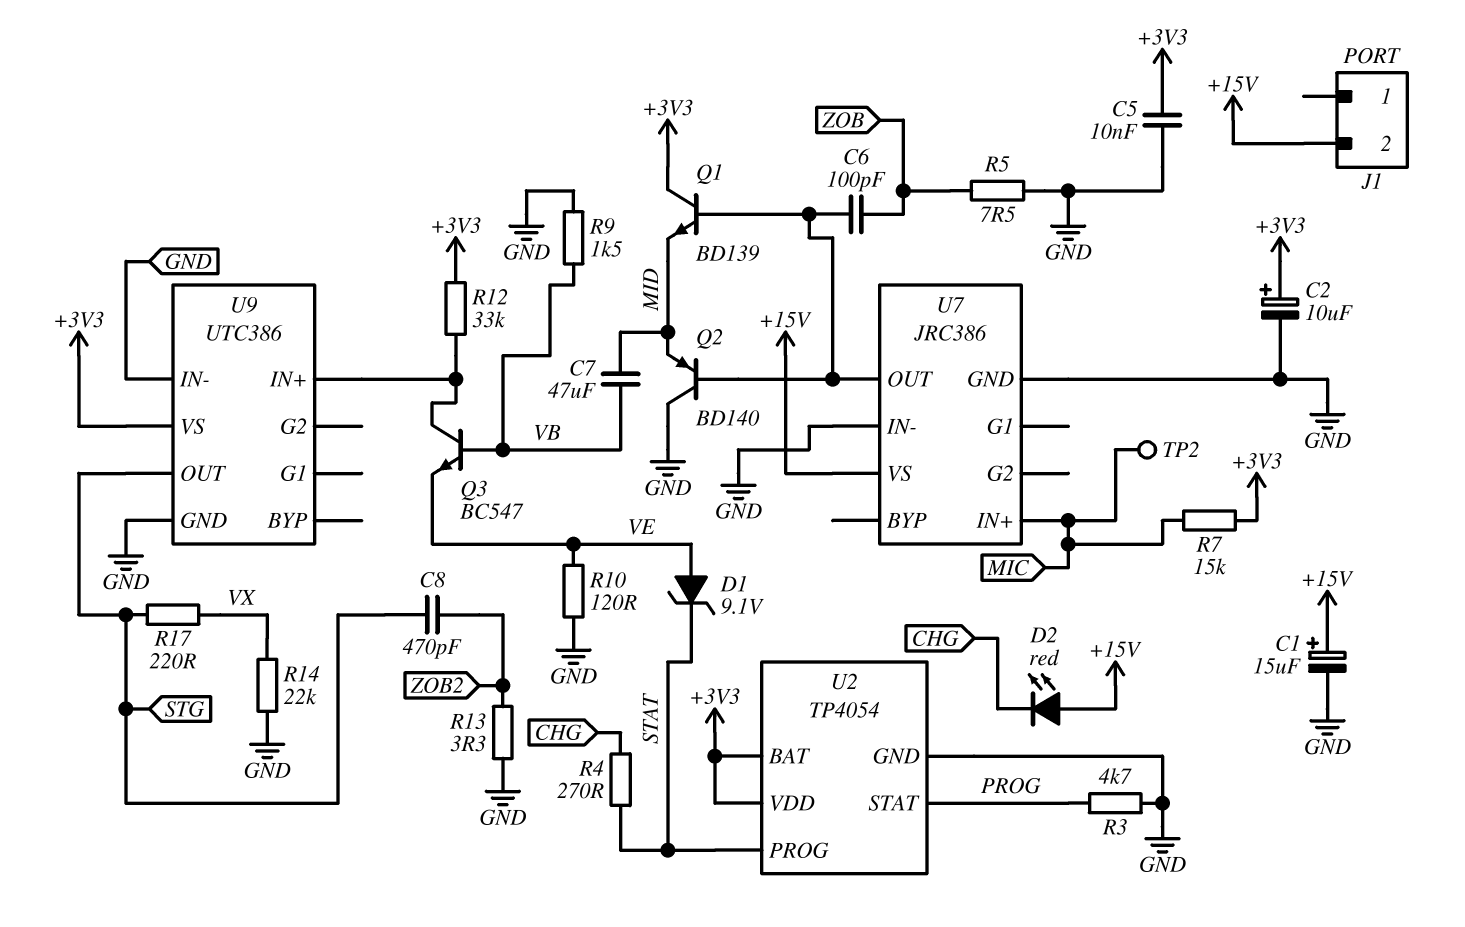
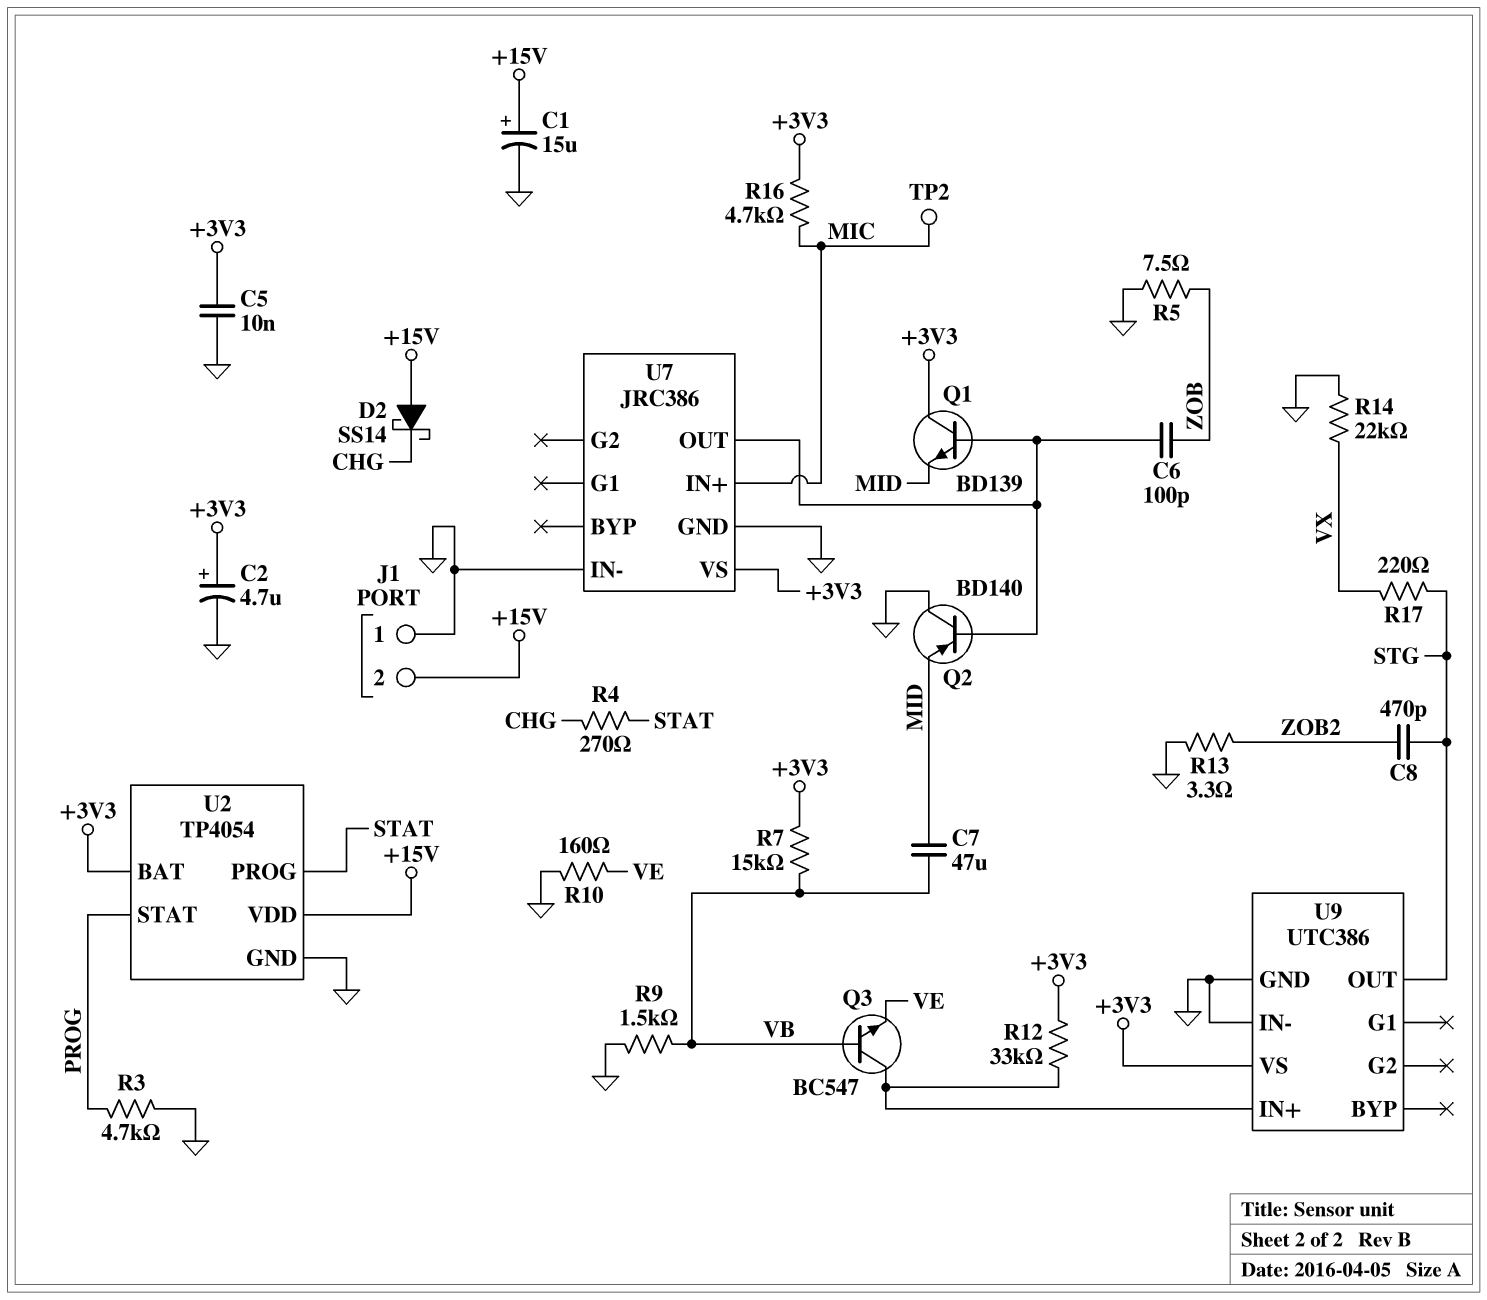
C2: 10uF (plus +3V3, minus GND) -> 4.7uF (plus +3V3, minus GND)
D1: zener 9.1V (A VE, K STAT) -> none
D2: LED red (A +15V, K CHG) -> schottky SS14 (A +15V, K CHG)
J1 pin 1: none -> GND
R7: 15k (+3V3, MIC) -> 15k (+3V3, VB)
R10: 120 (GND, VE) -> 160 (GND, VE)
R16: none -> 4.7k (+3V3, MIC)
U2 pin VDD: +3V3 -> +15V
U7 pin VS: +15V -> +3V3

